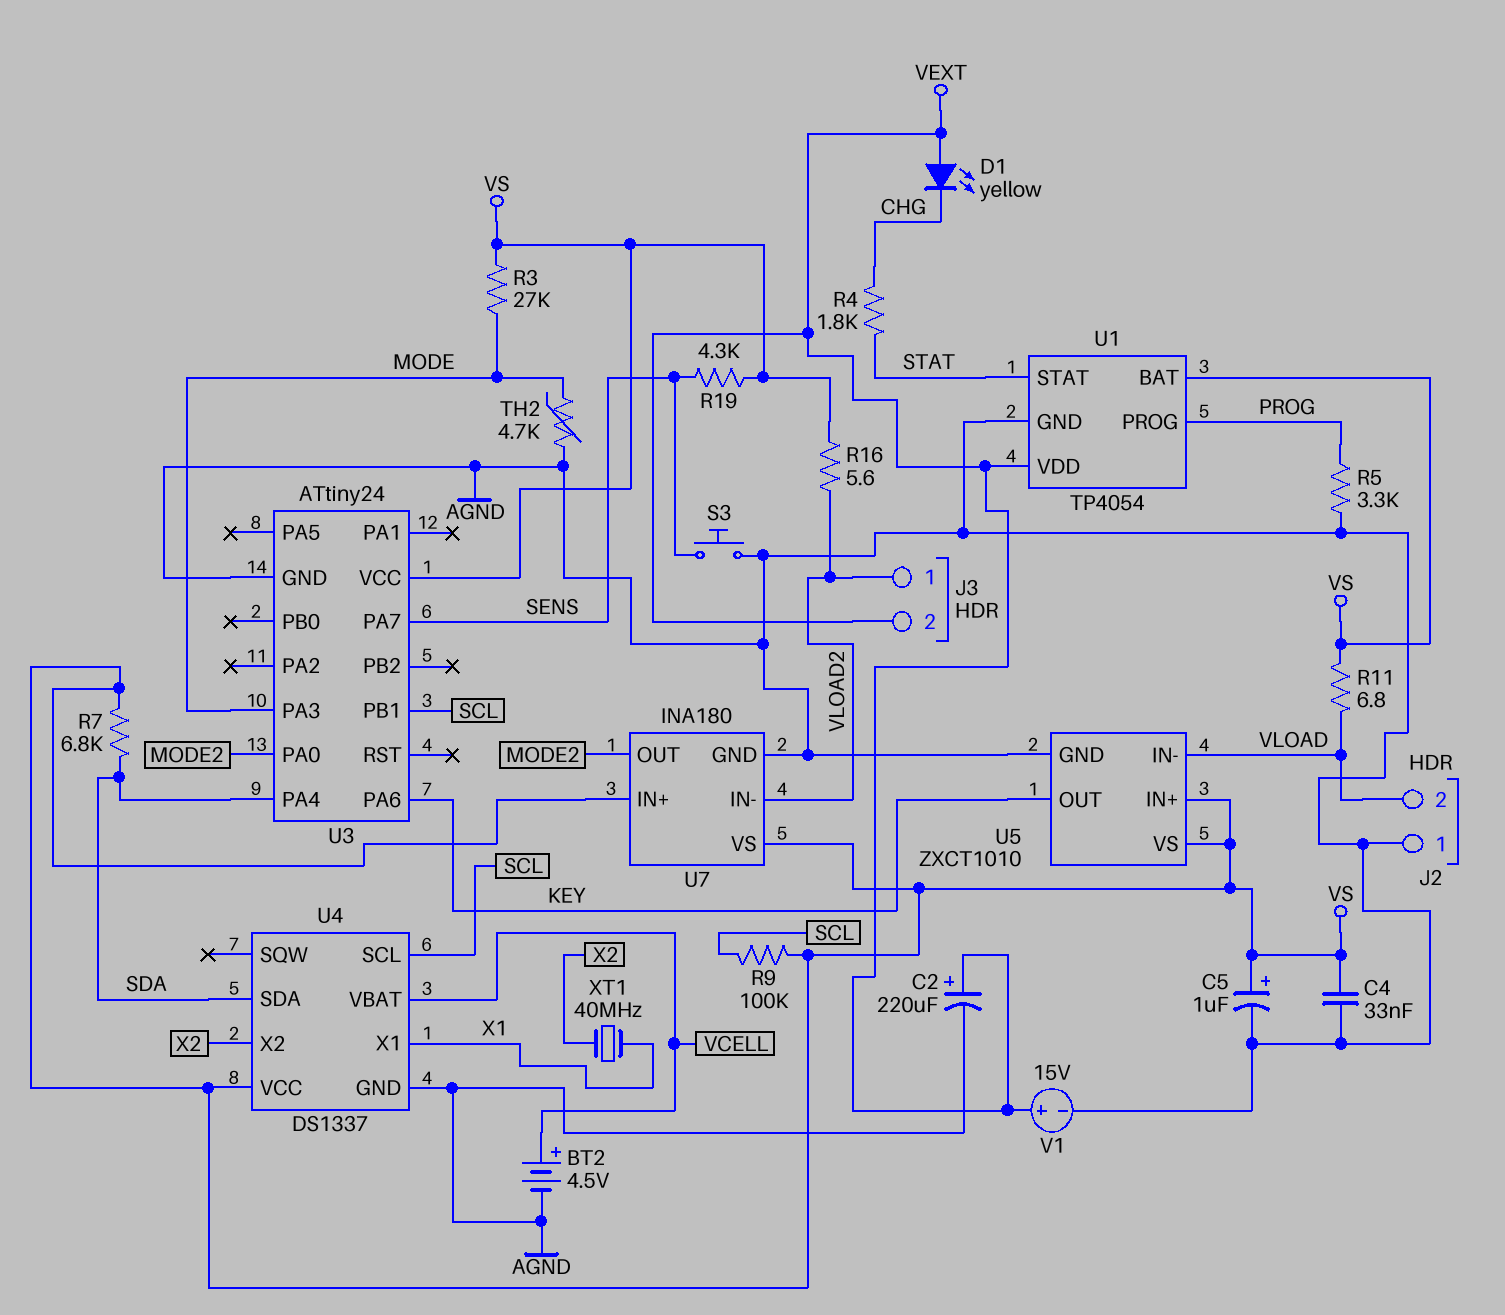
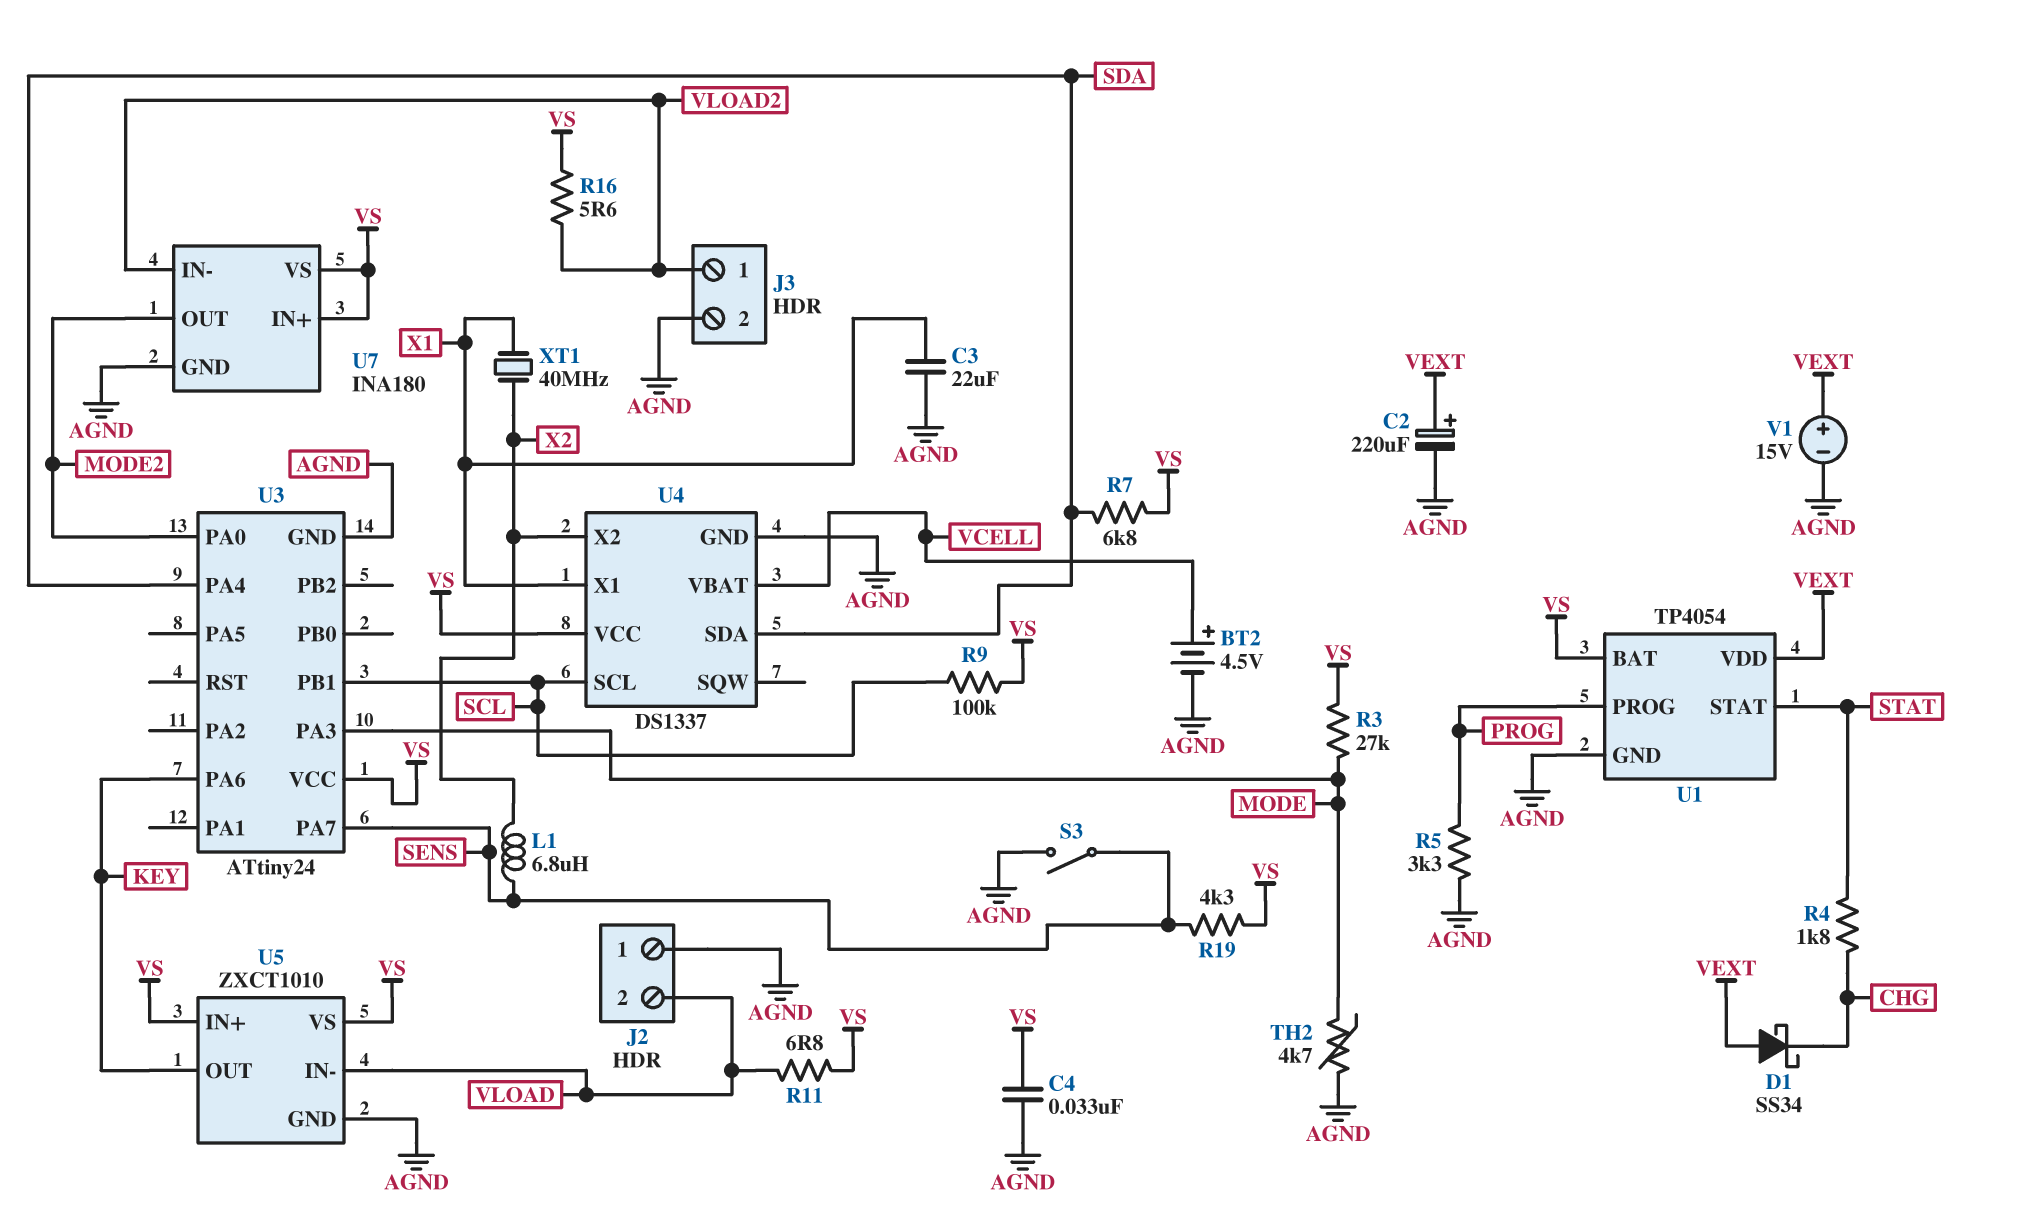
C3: none -> 22uF (AGND, X1)
C5: 1uF (plus VS, minus AGND) -> none
D1: LED yellow (A VEXT, K CHG) -> schottky SS34 (A VEXT, K CHG)
J3 pin 2: VEXT -> AGND
L1: none -> 6.8uH (SENS, X2)
S3: button (AGND, SENS) -> switch (AGND, SENS)

